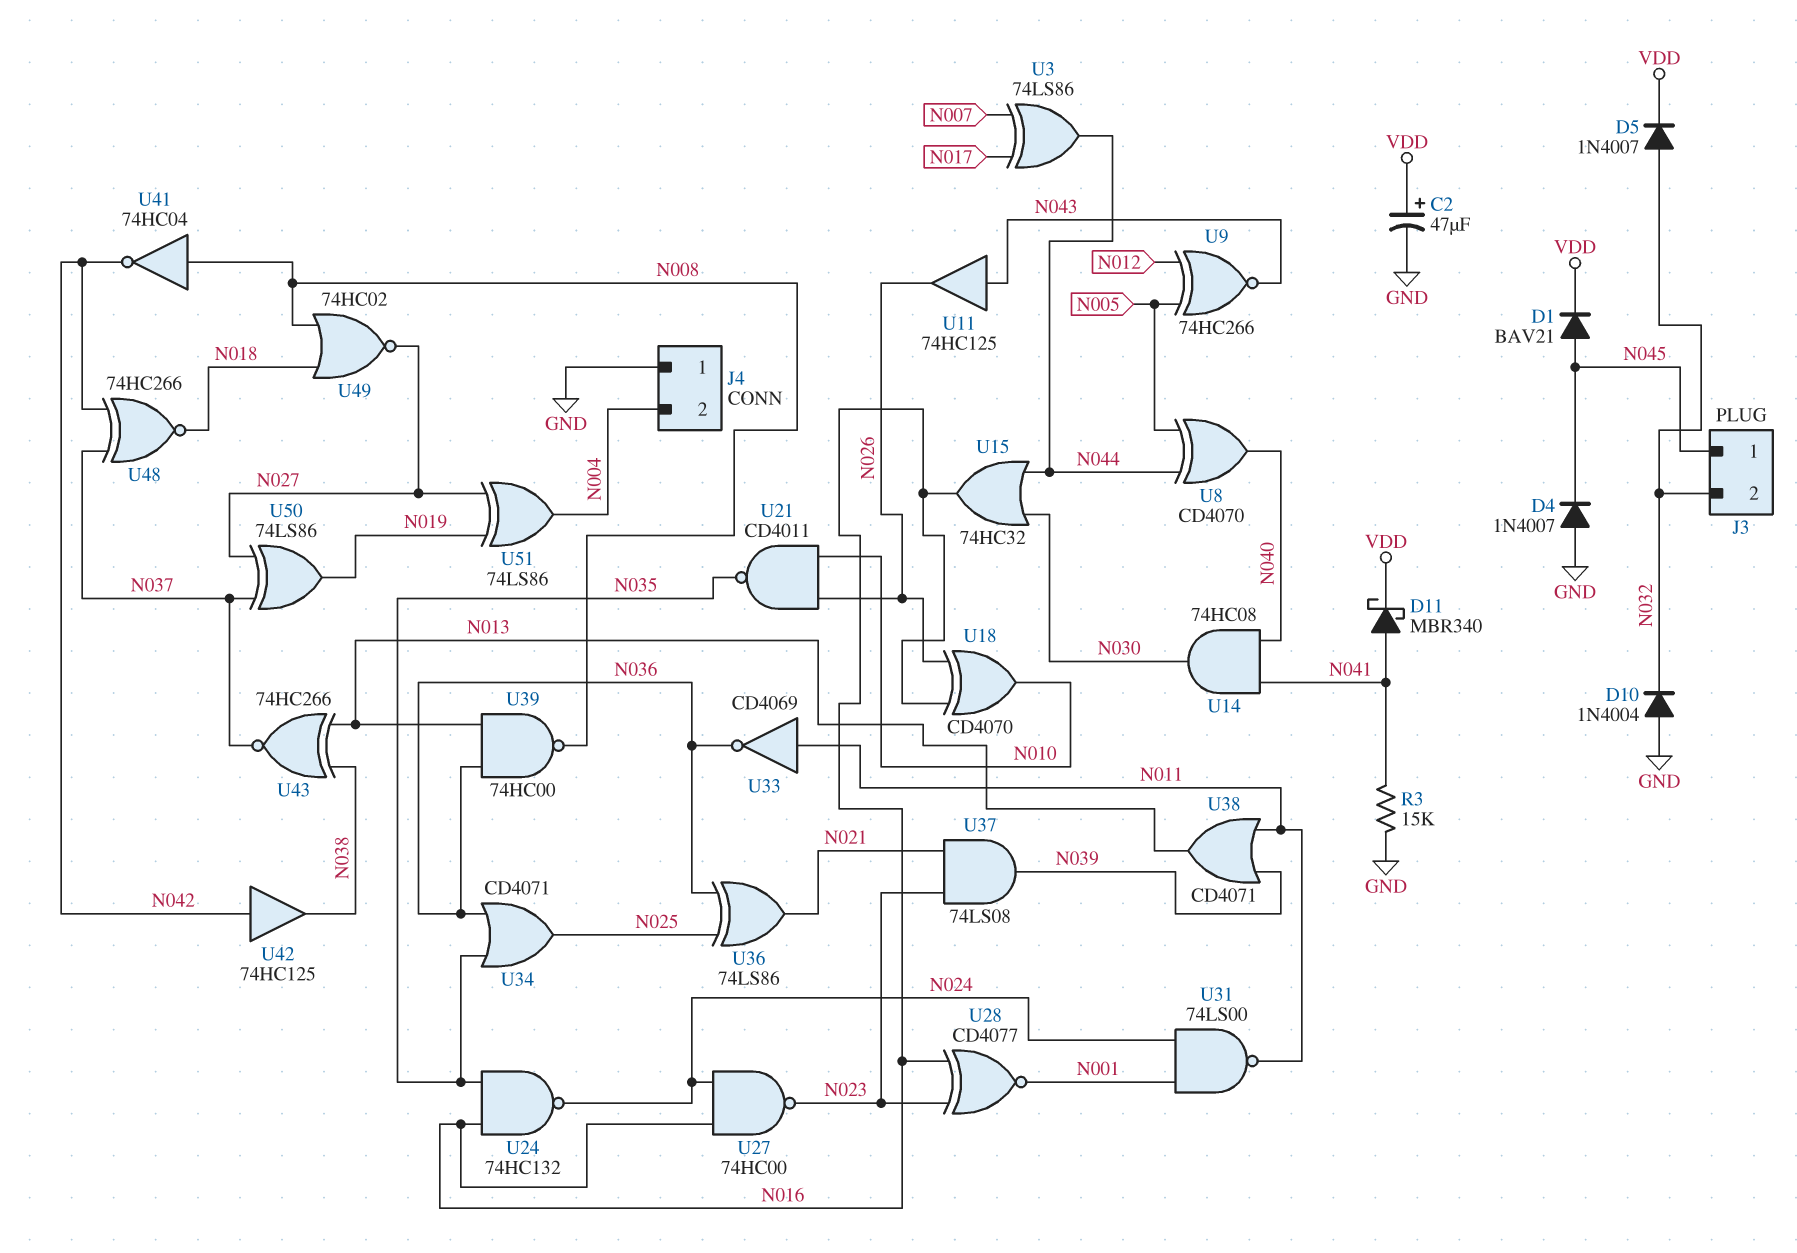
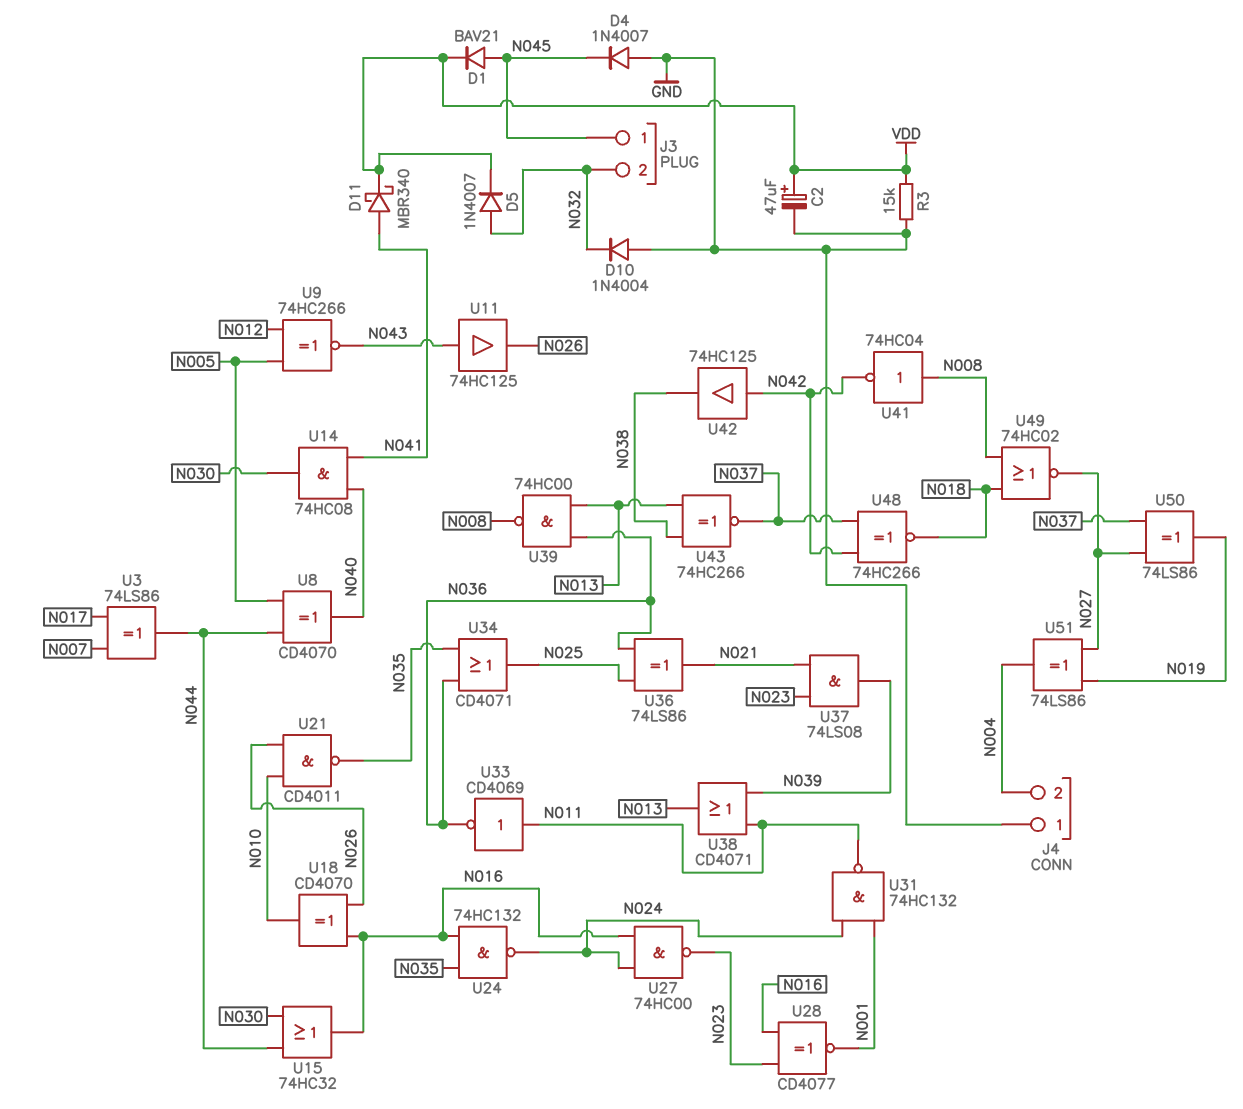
R3: 15k (GND, N041) -> 15k (GND, VDD)
U31: NAND 74LS00 (in N001, in N024, out N011) -> NAND 74HC132 (in N001, in N024, out N011)

